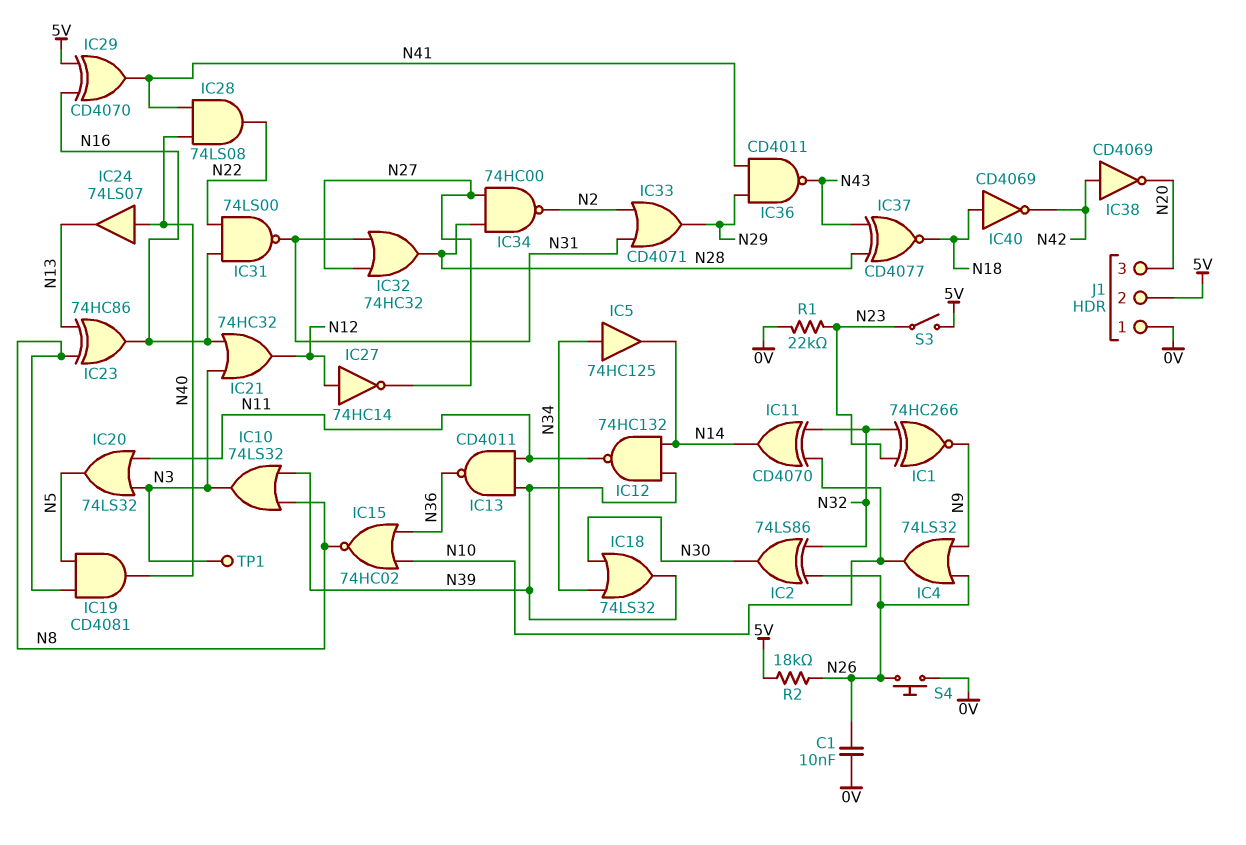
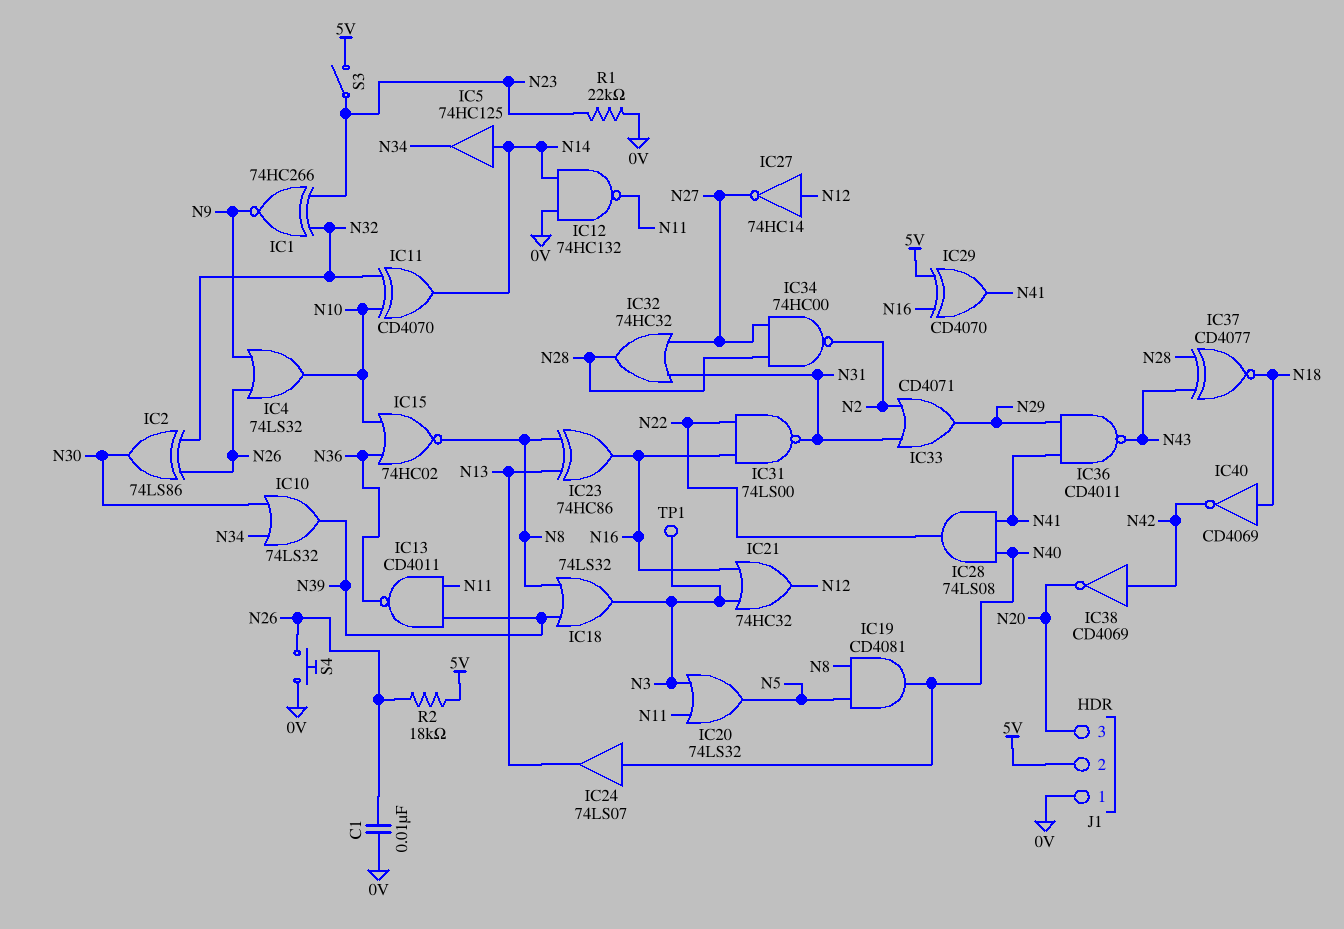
IC5: buffer 74HC125 (in N34, out N14) -> buffer 74HC125 (in N14, out N34)
IC10: OR 74LS32 (in N8, in N39, out N3) -> OR 74LS32 (in N30, in N34, out N39)
IC12: NAND 74HC132 (in N14, in N39, out N11) -> NAND 74HC132 (in 0V, in N14, out N11)
IC18: OR 74LS32 (in N30, in N34, out N39) -> OR 74LS32 (in N8, in N39, out N3)

